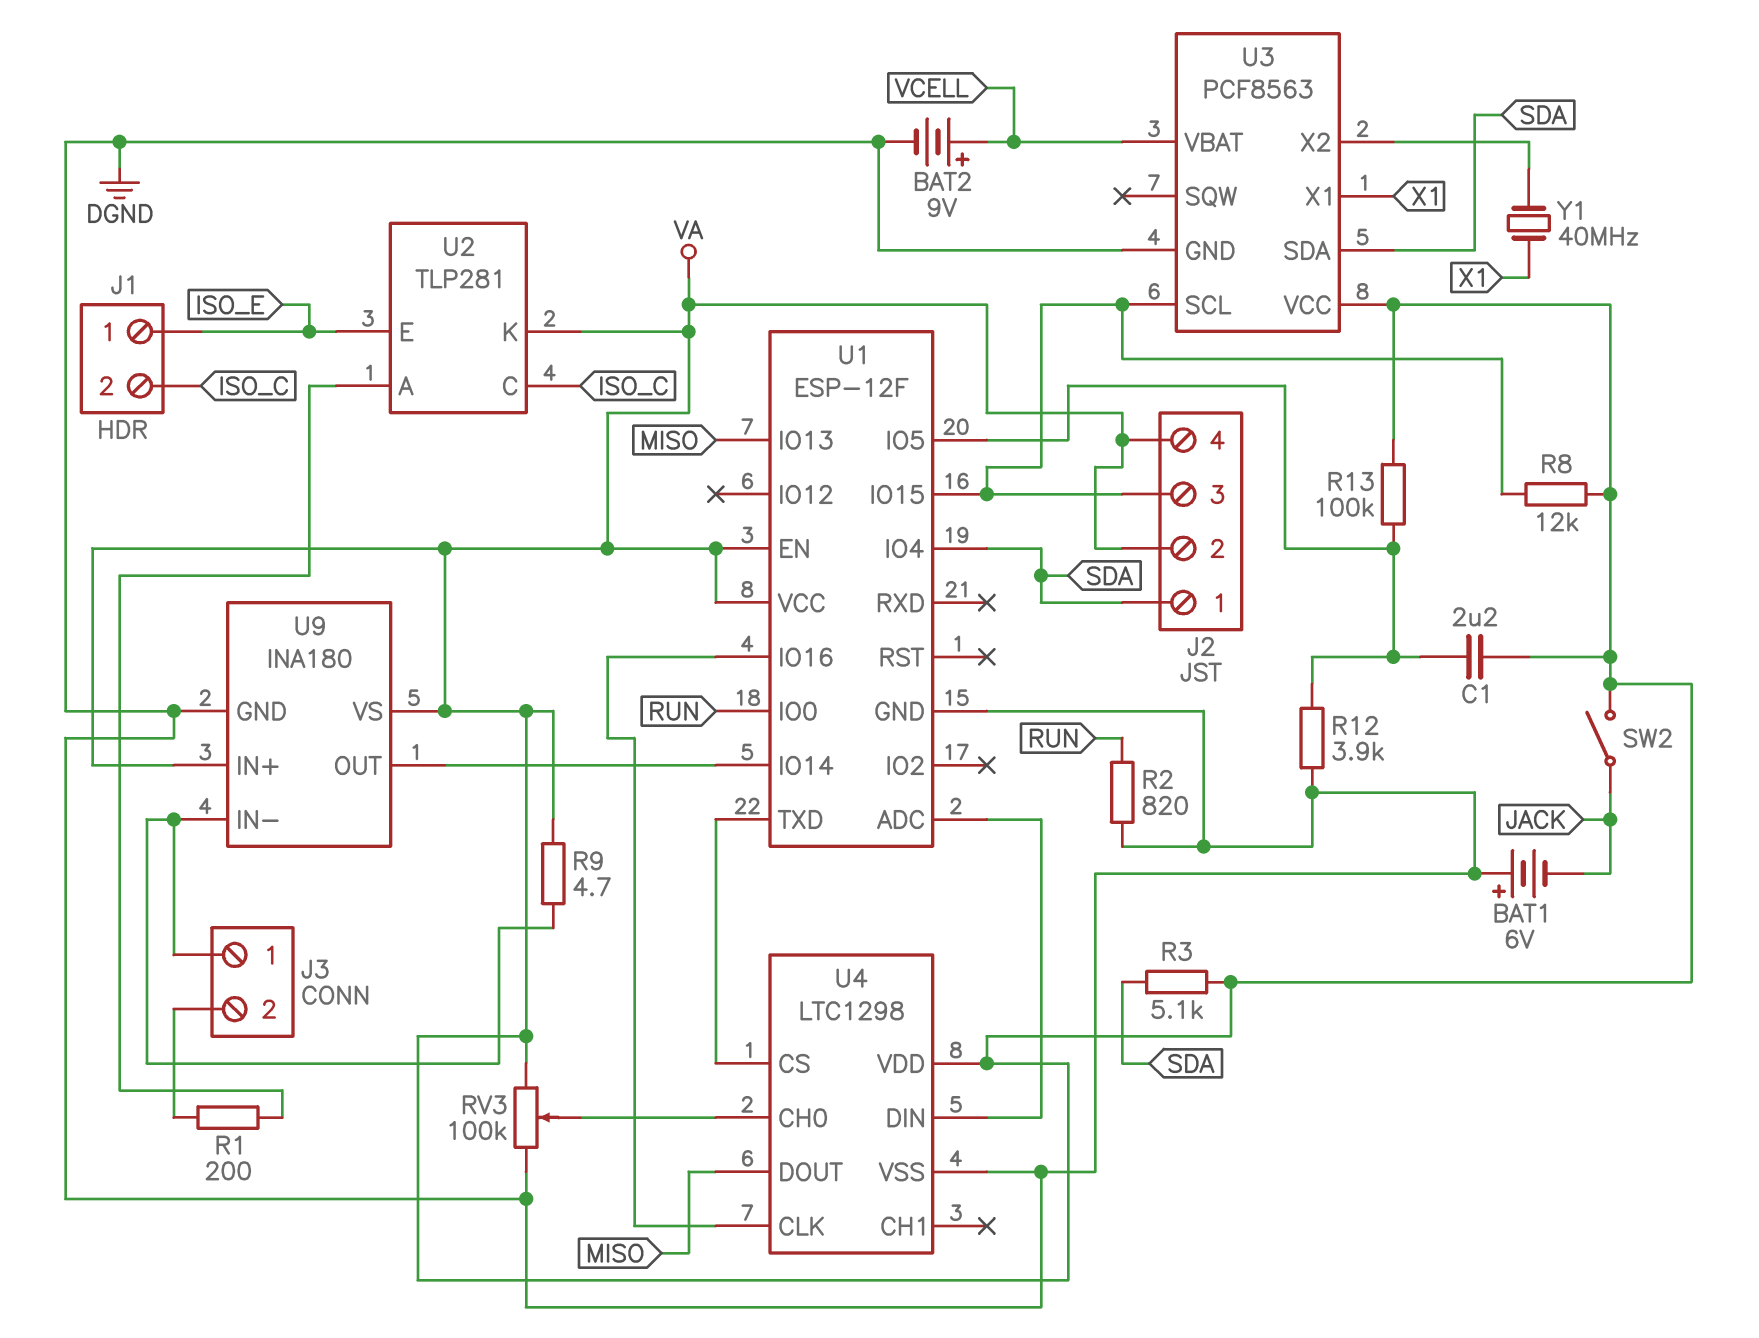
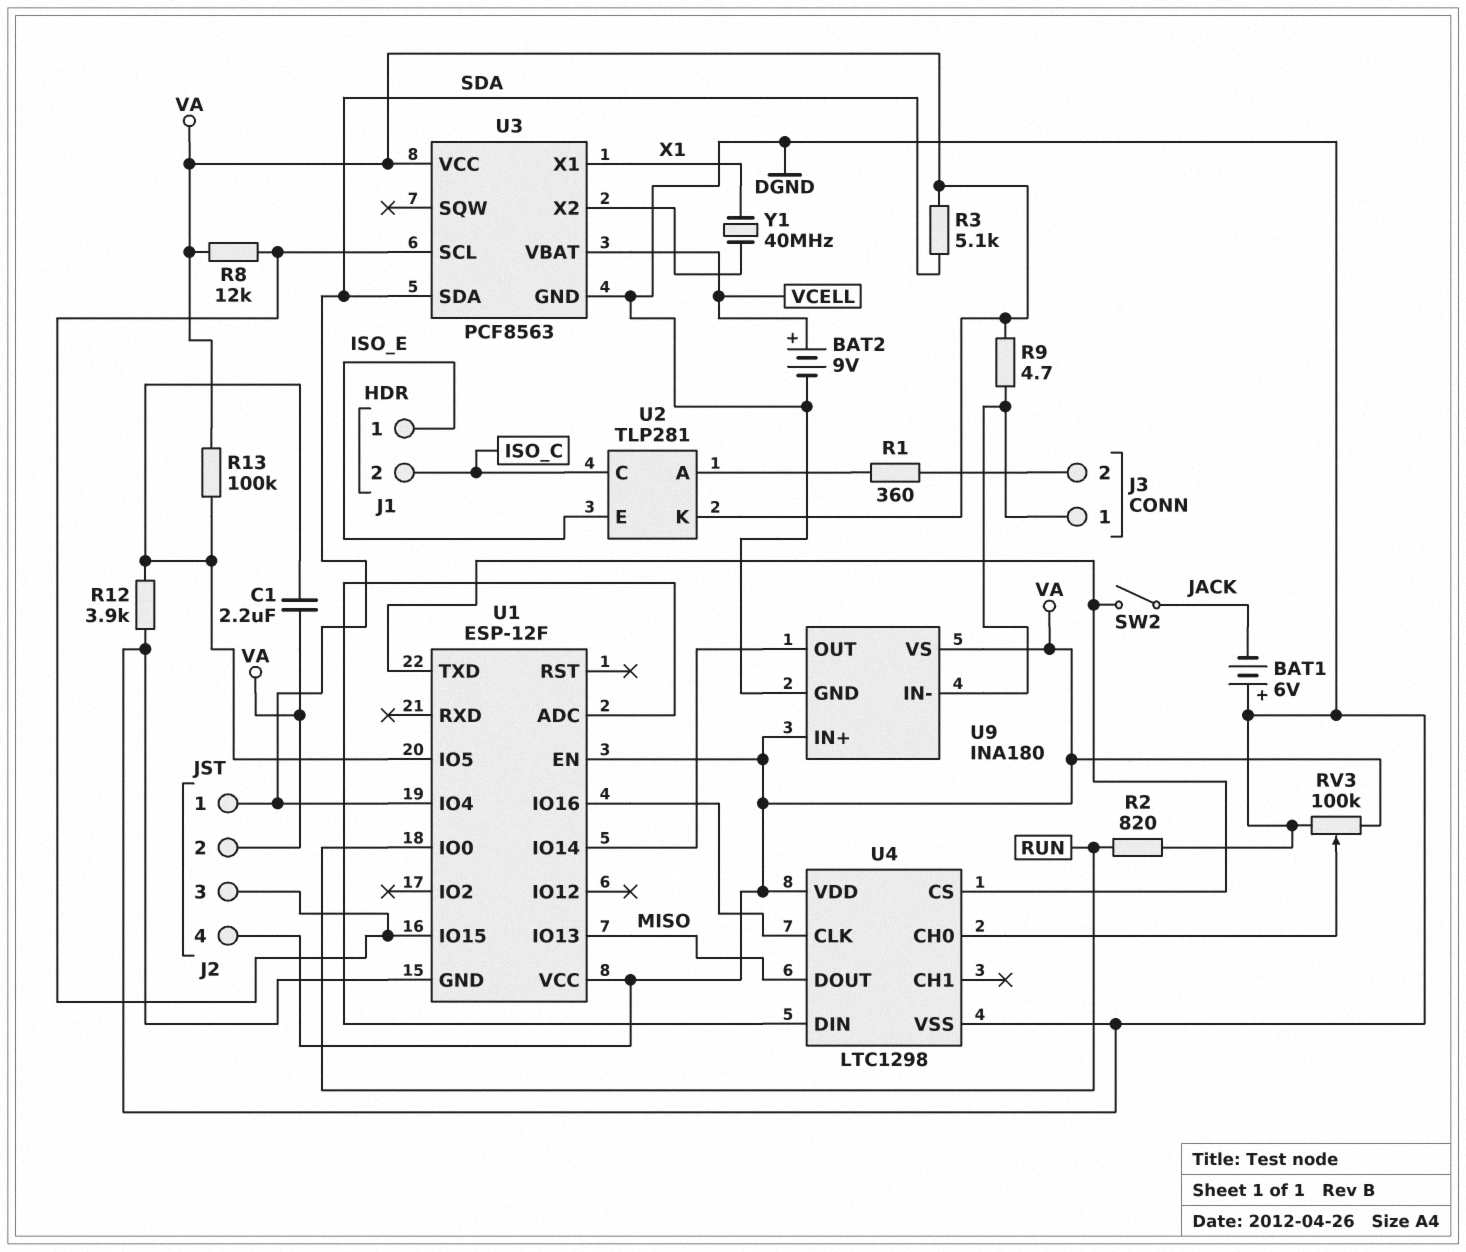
R1: 200 (J3/2, U2/A) -> 360 (J3/2, U2/A)
SW2: switch (JACK, VA) -> switch (JACK, U1/TXD)

